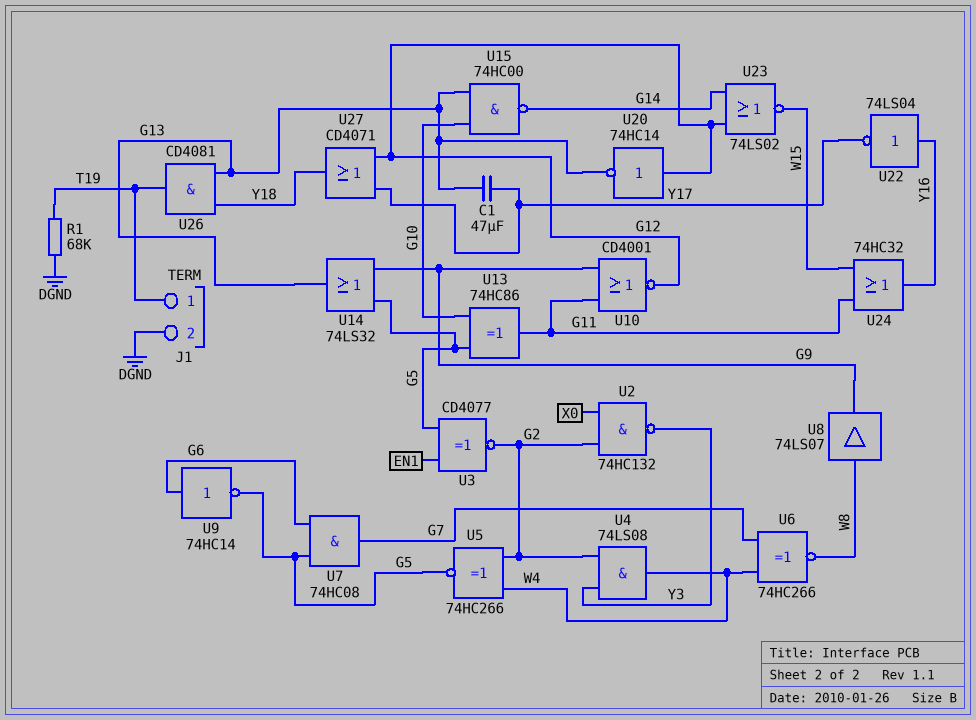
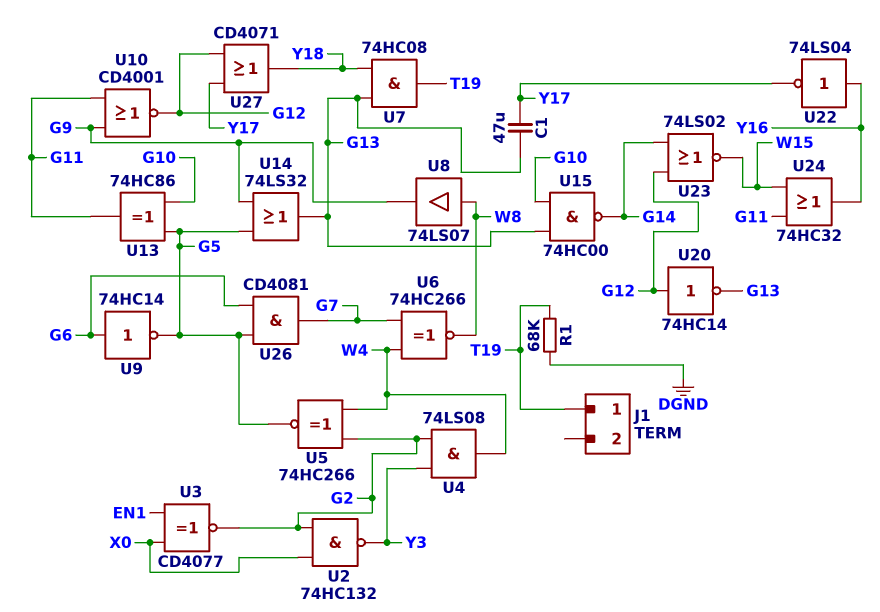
J1 pin 2: DGND -> none
U3: XNOR CD4077 (in EN1, in G5, out G2) -> XNOR CD4077 (in EN1, in X0, out G2)
U7: AND 74HC08 (in G5, in G6, out G7) -> AND 74HC08 (in G13, in Y18, out T19)
U26: AND CD4081 (in G13, in Y18, out T19) -> AND CD4081 (in G5, in G6, out G7)

